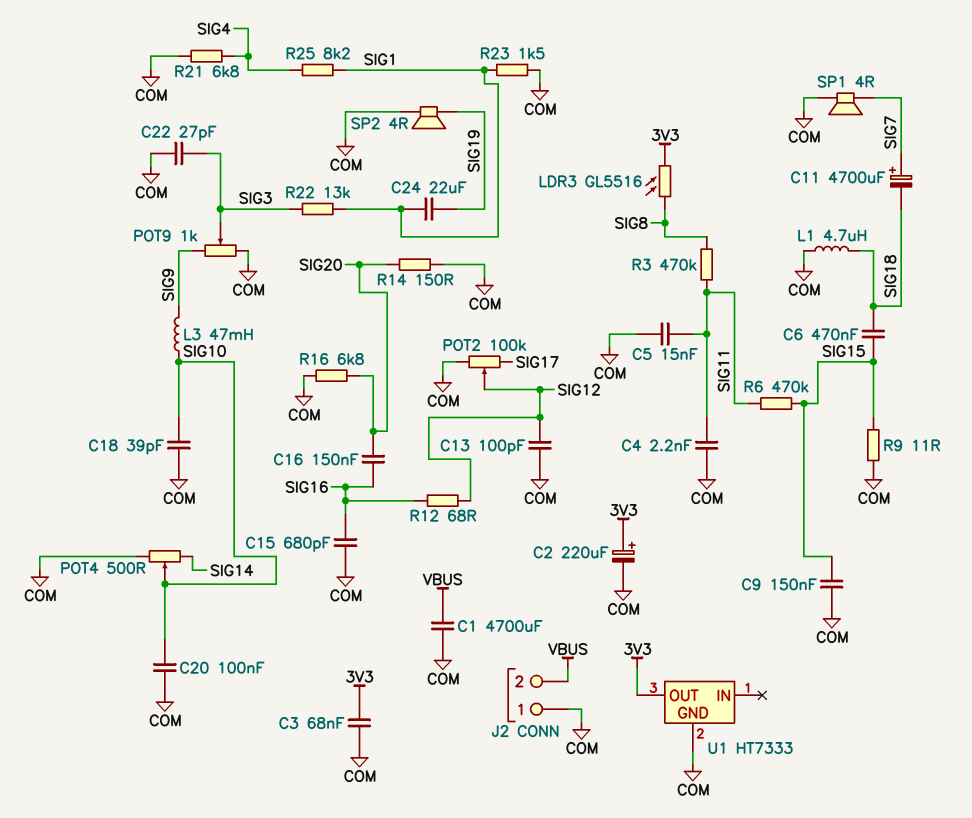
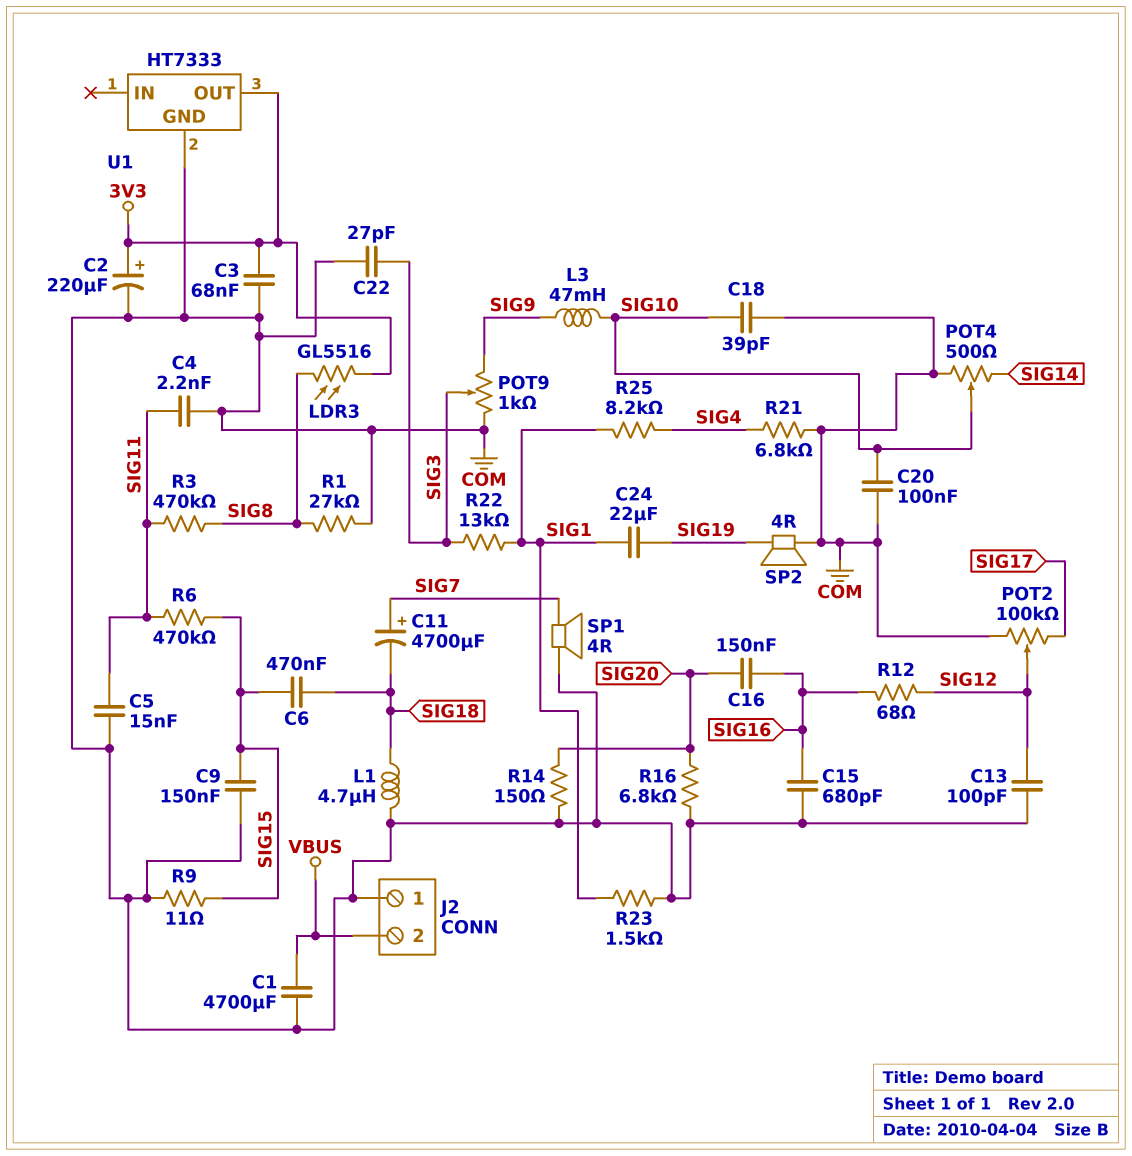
R1: none -> 27k (COM, SIG8)

